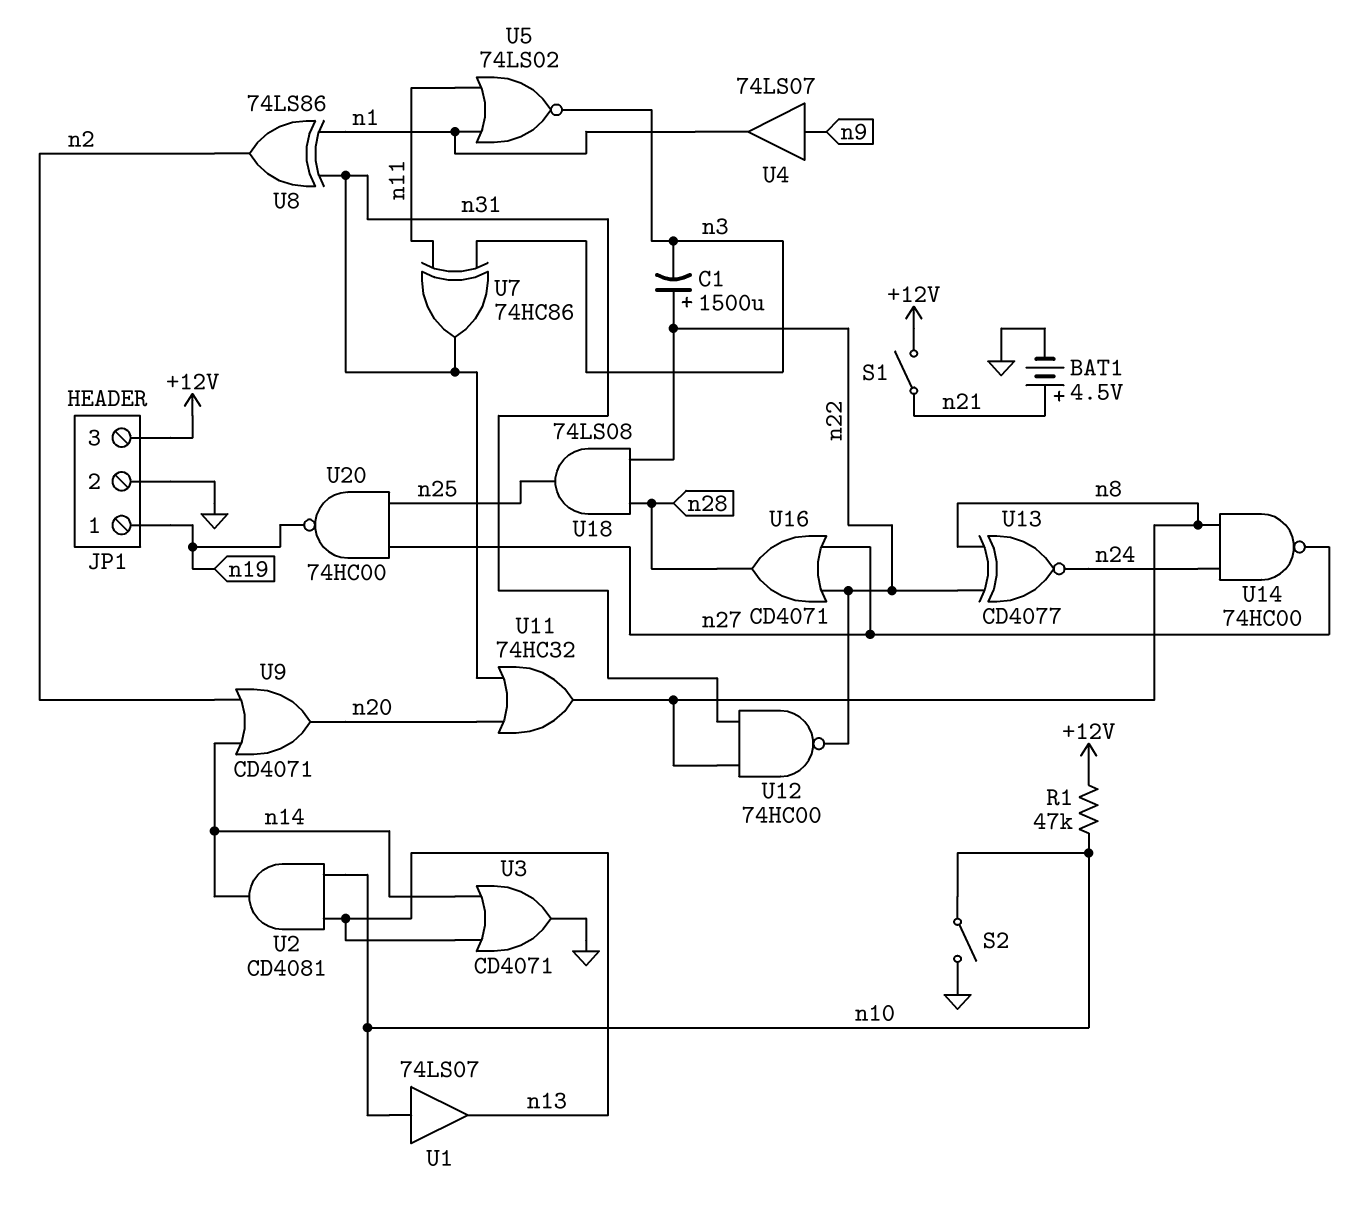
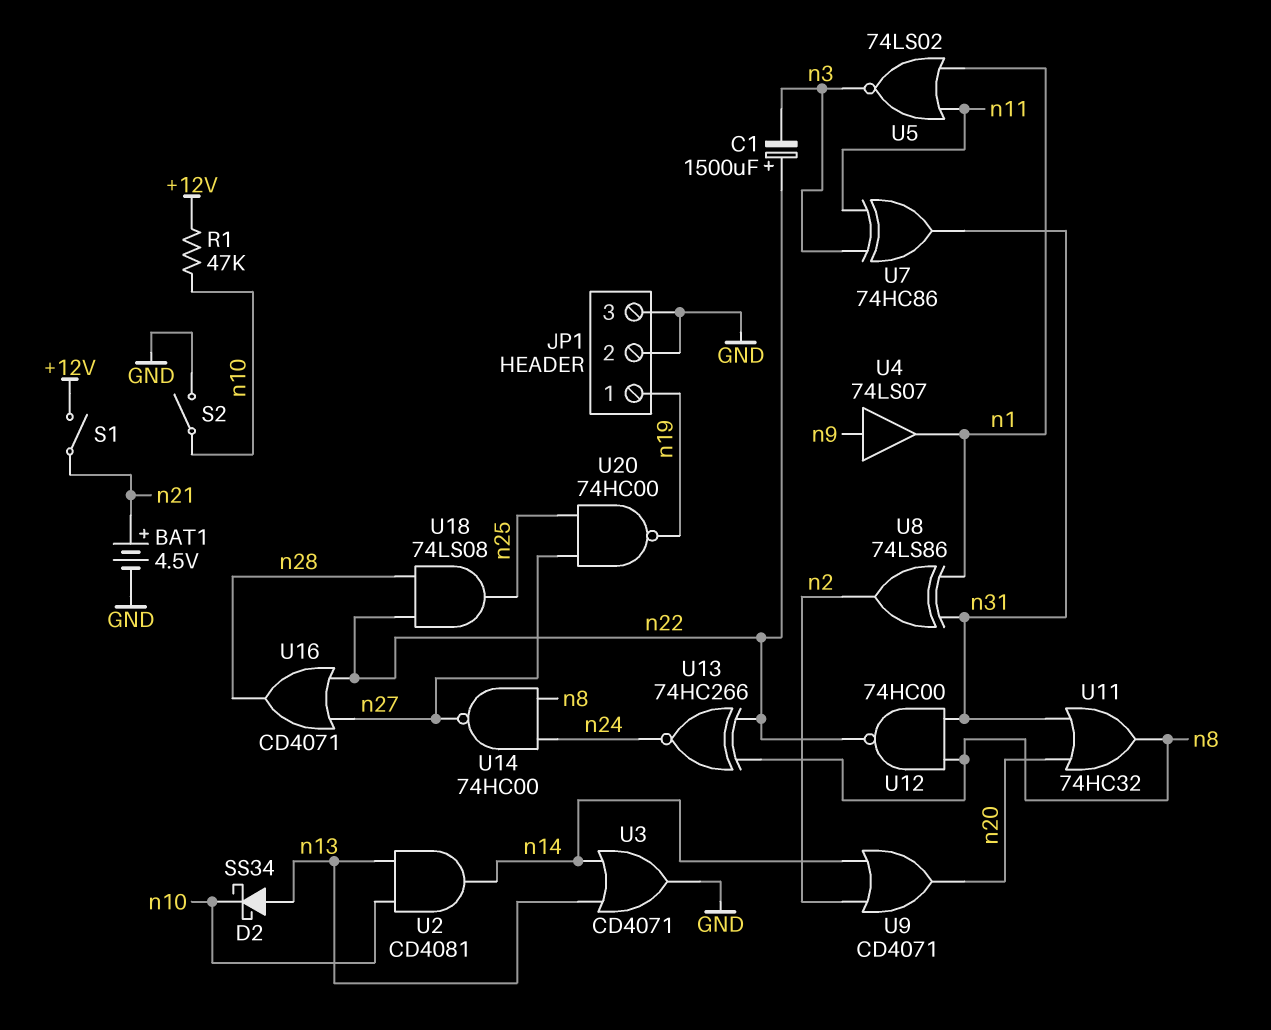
D2: none -> schottky SS34 (A n13, K n10)
JP1 pin 3: +12V -> GND
U1: buffer 74LS07 (in n10, out n13) -> none
U13: XNOR CD4077 (in n8, in n22, out n24) -> XNOR 74HC266 (in n8, in n22, out n24)

